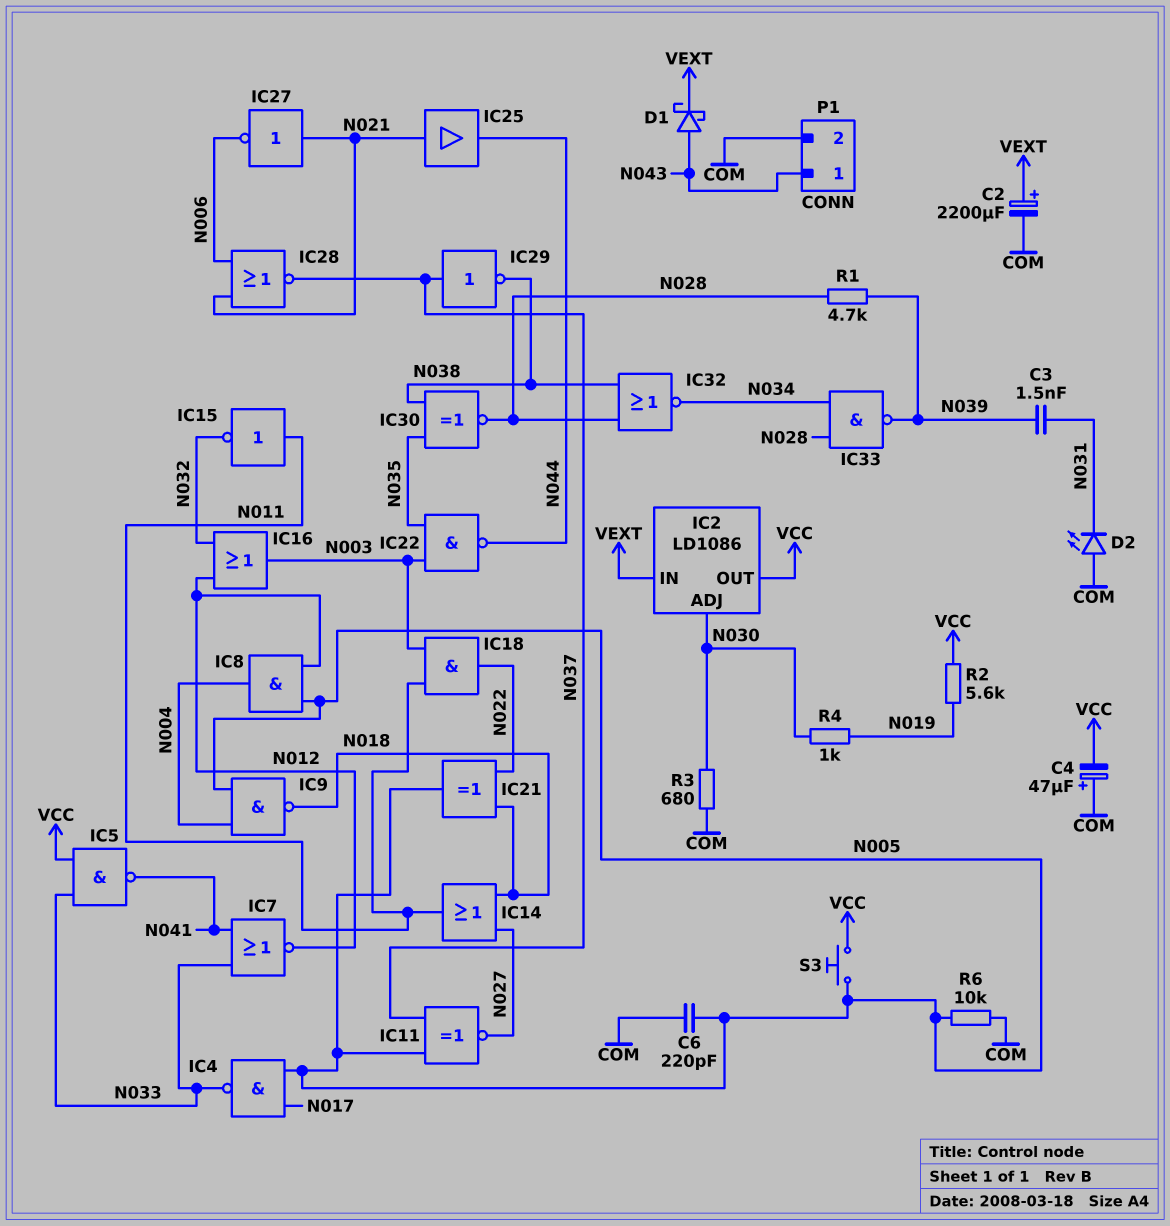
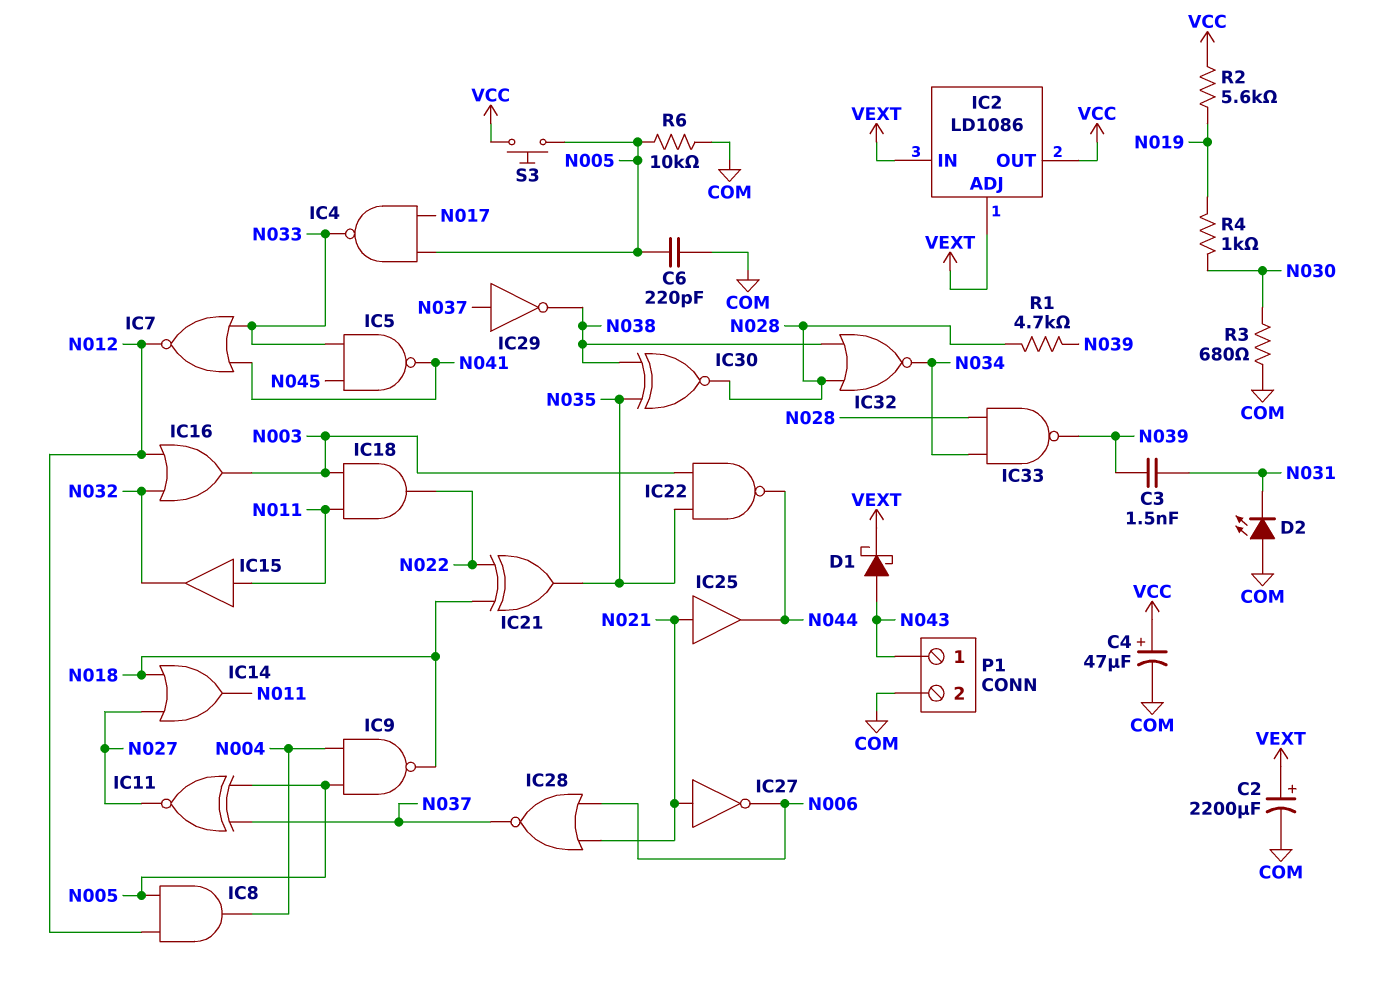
C4: 47uF (plus COM, minus VCC) -> 47uF (plus VCC, minus COM)
IC2 pin ADJ: N030 -> VEXT
IC5: NAND (in N033, in VCC, out N041) -> NAND (in N033, in N045, out N041)
IC15: NOT (in N011, out N032) -> buffer (in N011, out N032)
IC21: XOR (in N018, in N022, out N005) -> XOR (in N018, in N022, out N035)

